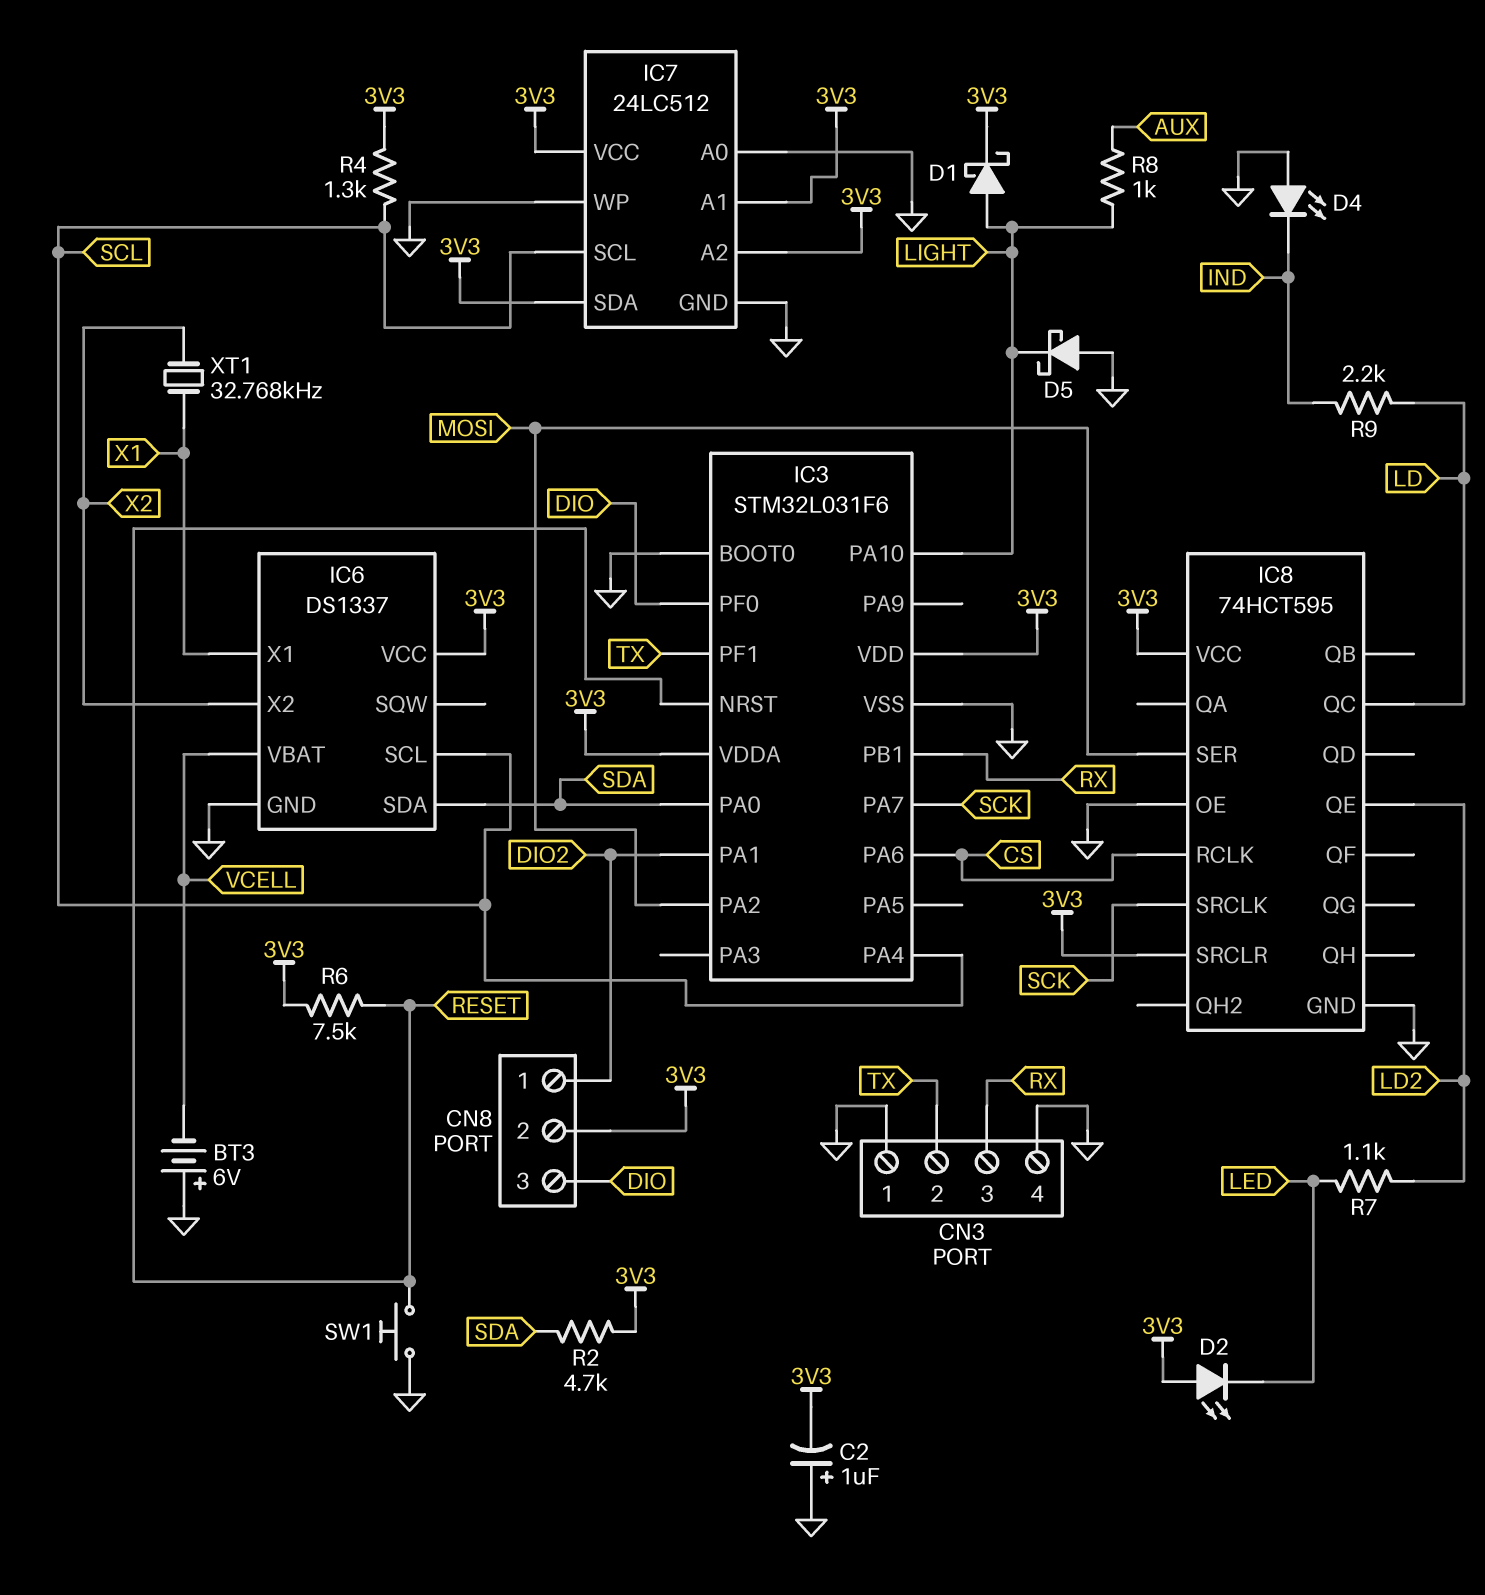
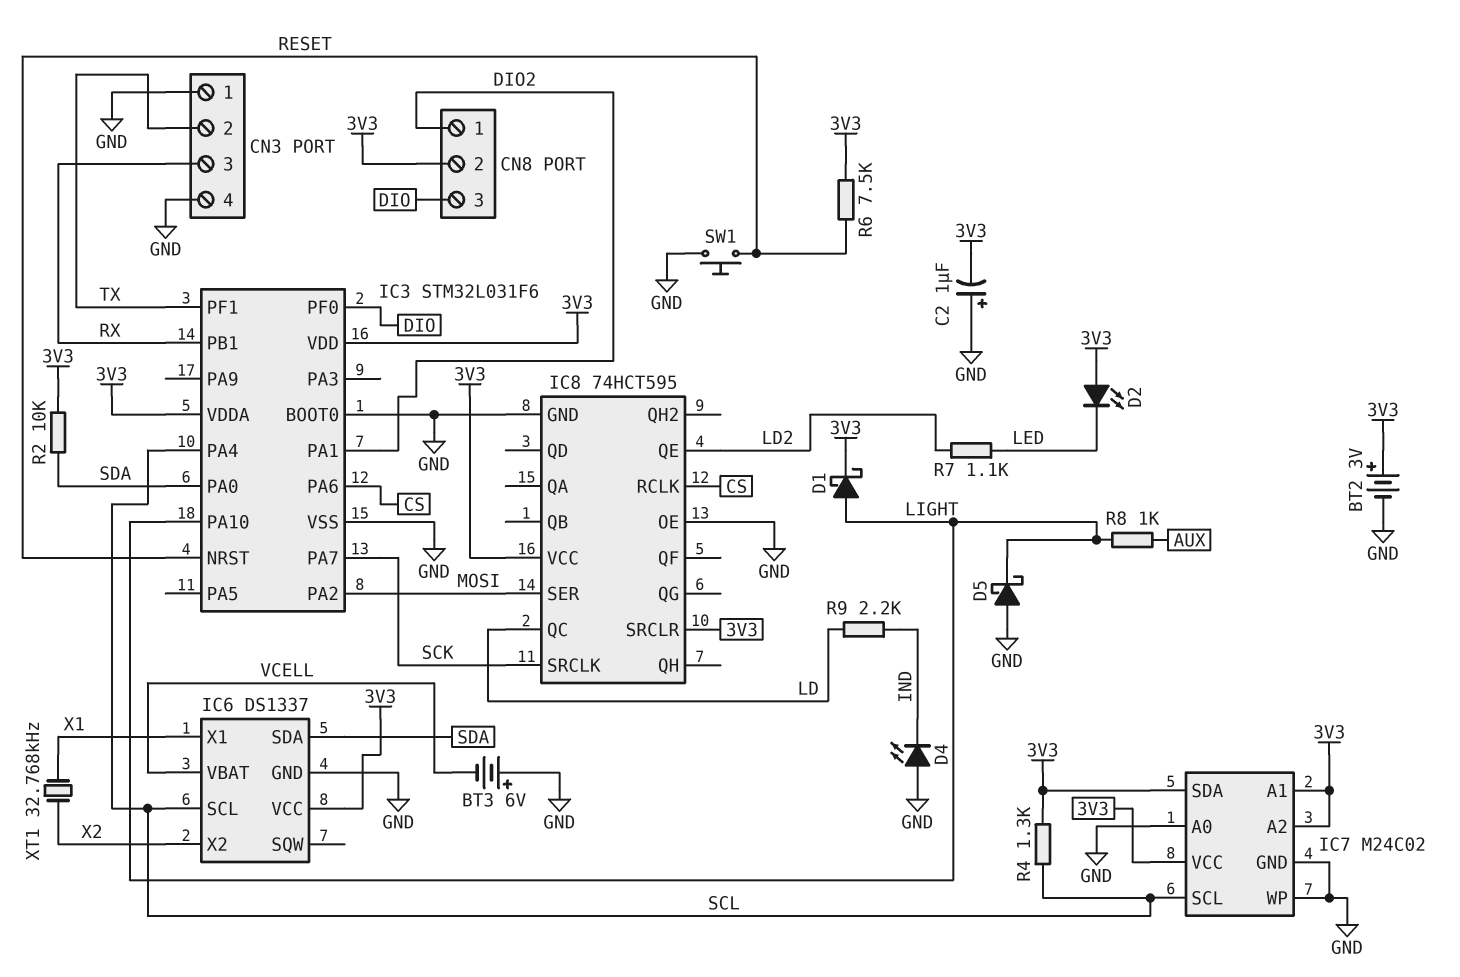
BT2: none -> 3V (plus 3V3, minus GND)
IC7: 24LC512 -> M24C02
R2: 4.7k (3V3, SDA) -> 10k (3V3, SDA)

